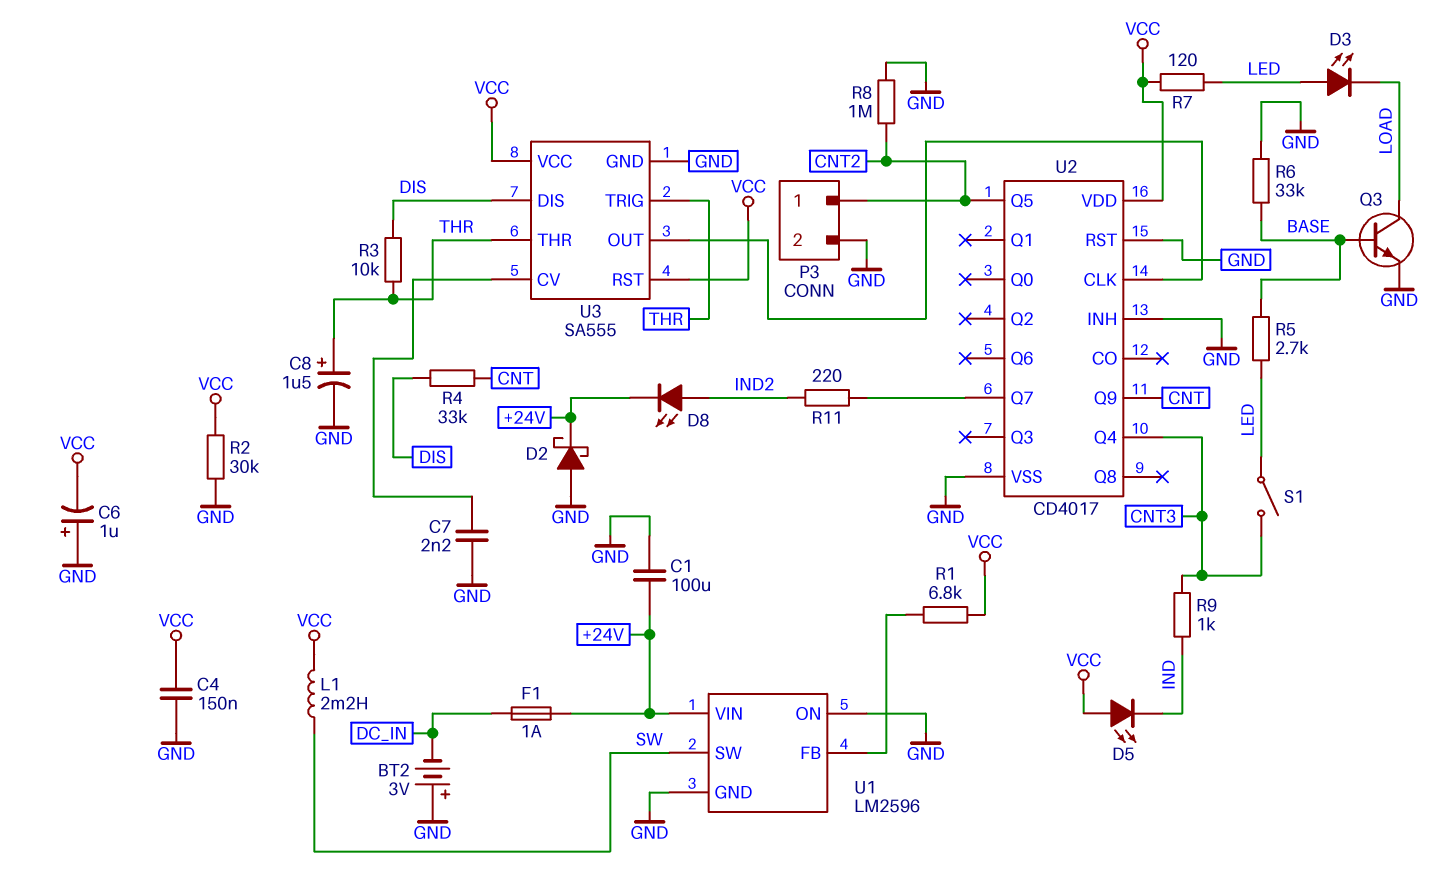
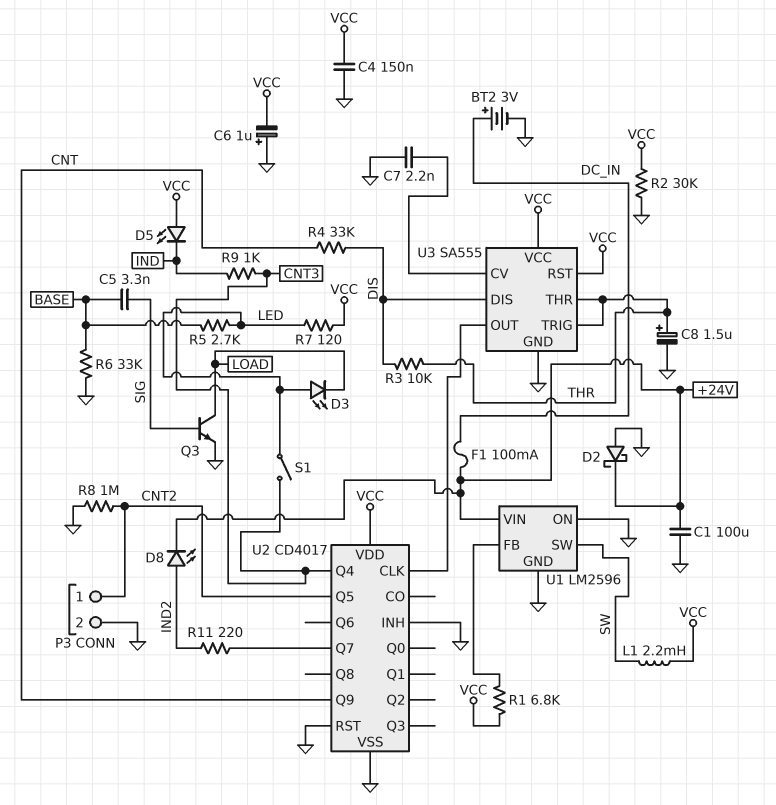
BT2: 3V (plus GND, minus DC_IN) -> 3V (plus DC_IN, minus GND)
C5: none -> 3.3nF (BASE, SIG)
F1: 1A (+24V, DC_IN) -> 100mA (+24V, DC_IN)
Q3: NPN (B BASE, C LOAD, E GND) -> NPN (B SIG, C LOAD, E GND)

